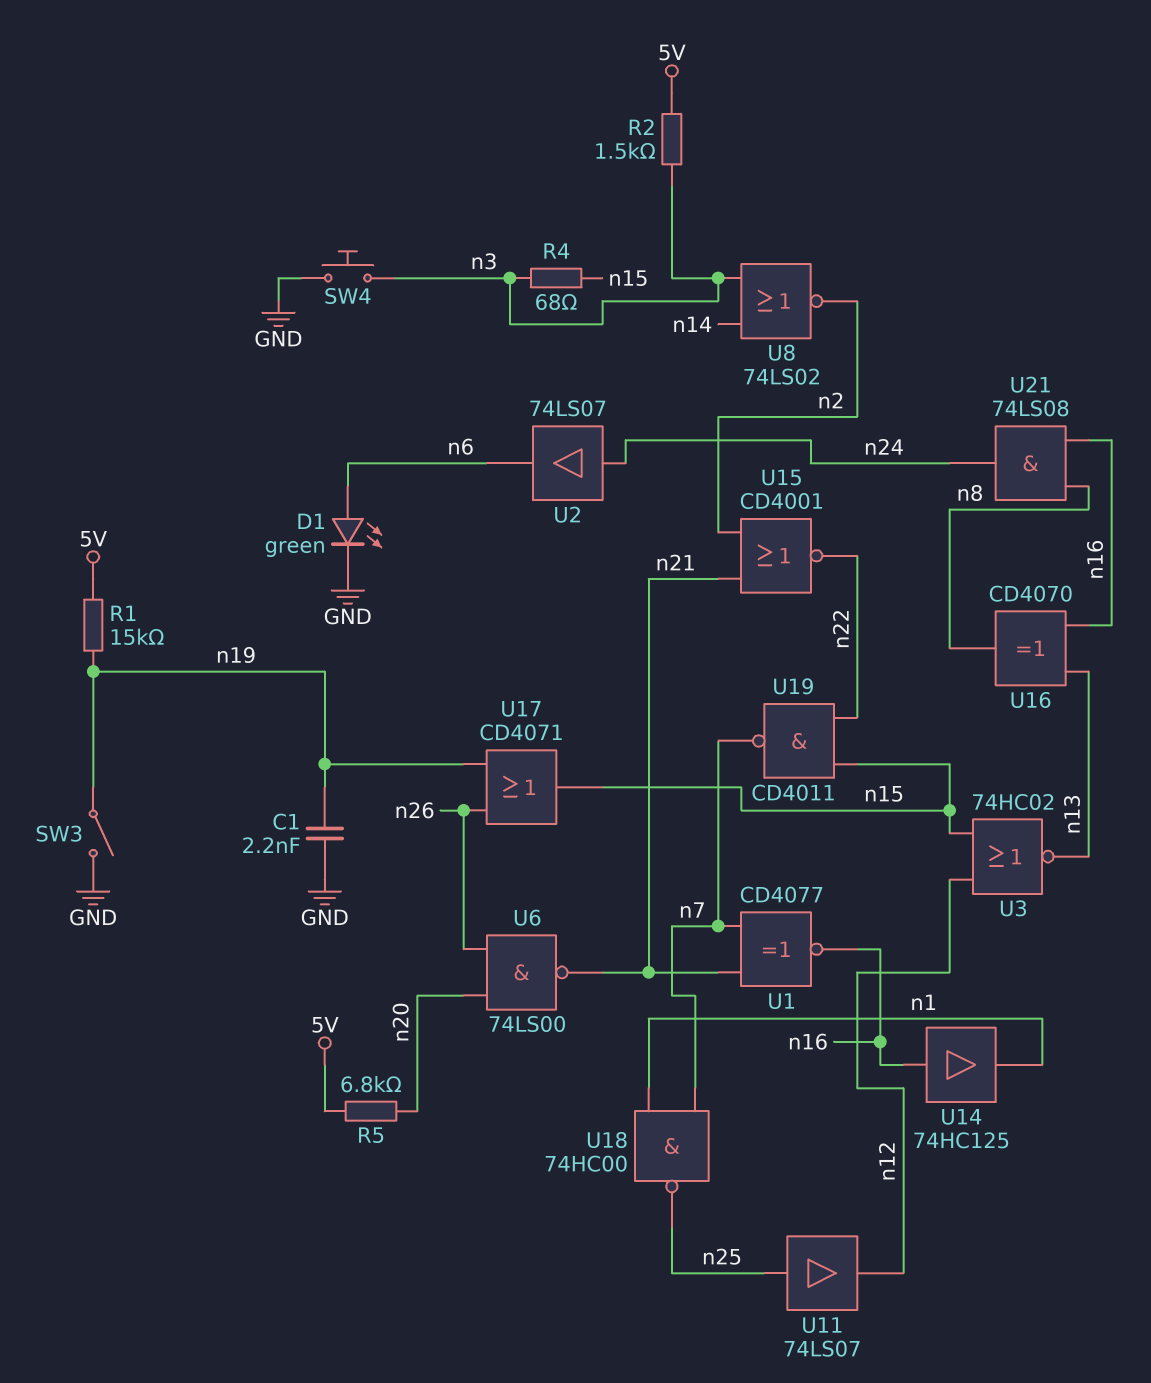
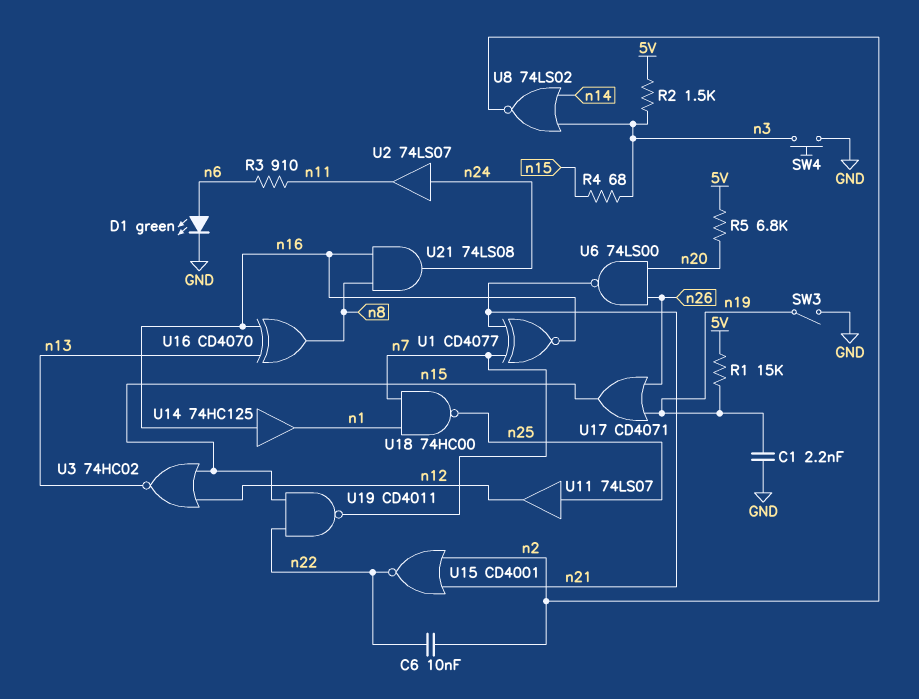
C6: none -> 10nF (n2, n22)
R3: none -> 910 (n6, n11)
U2: buffer 74LS07 (in n24, out n6) -> buffer 74LS07 (in n24, out n11)

